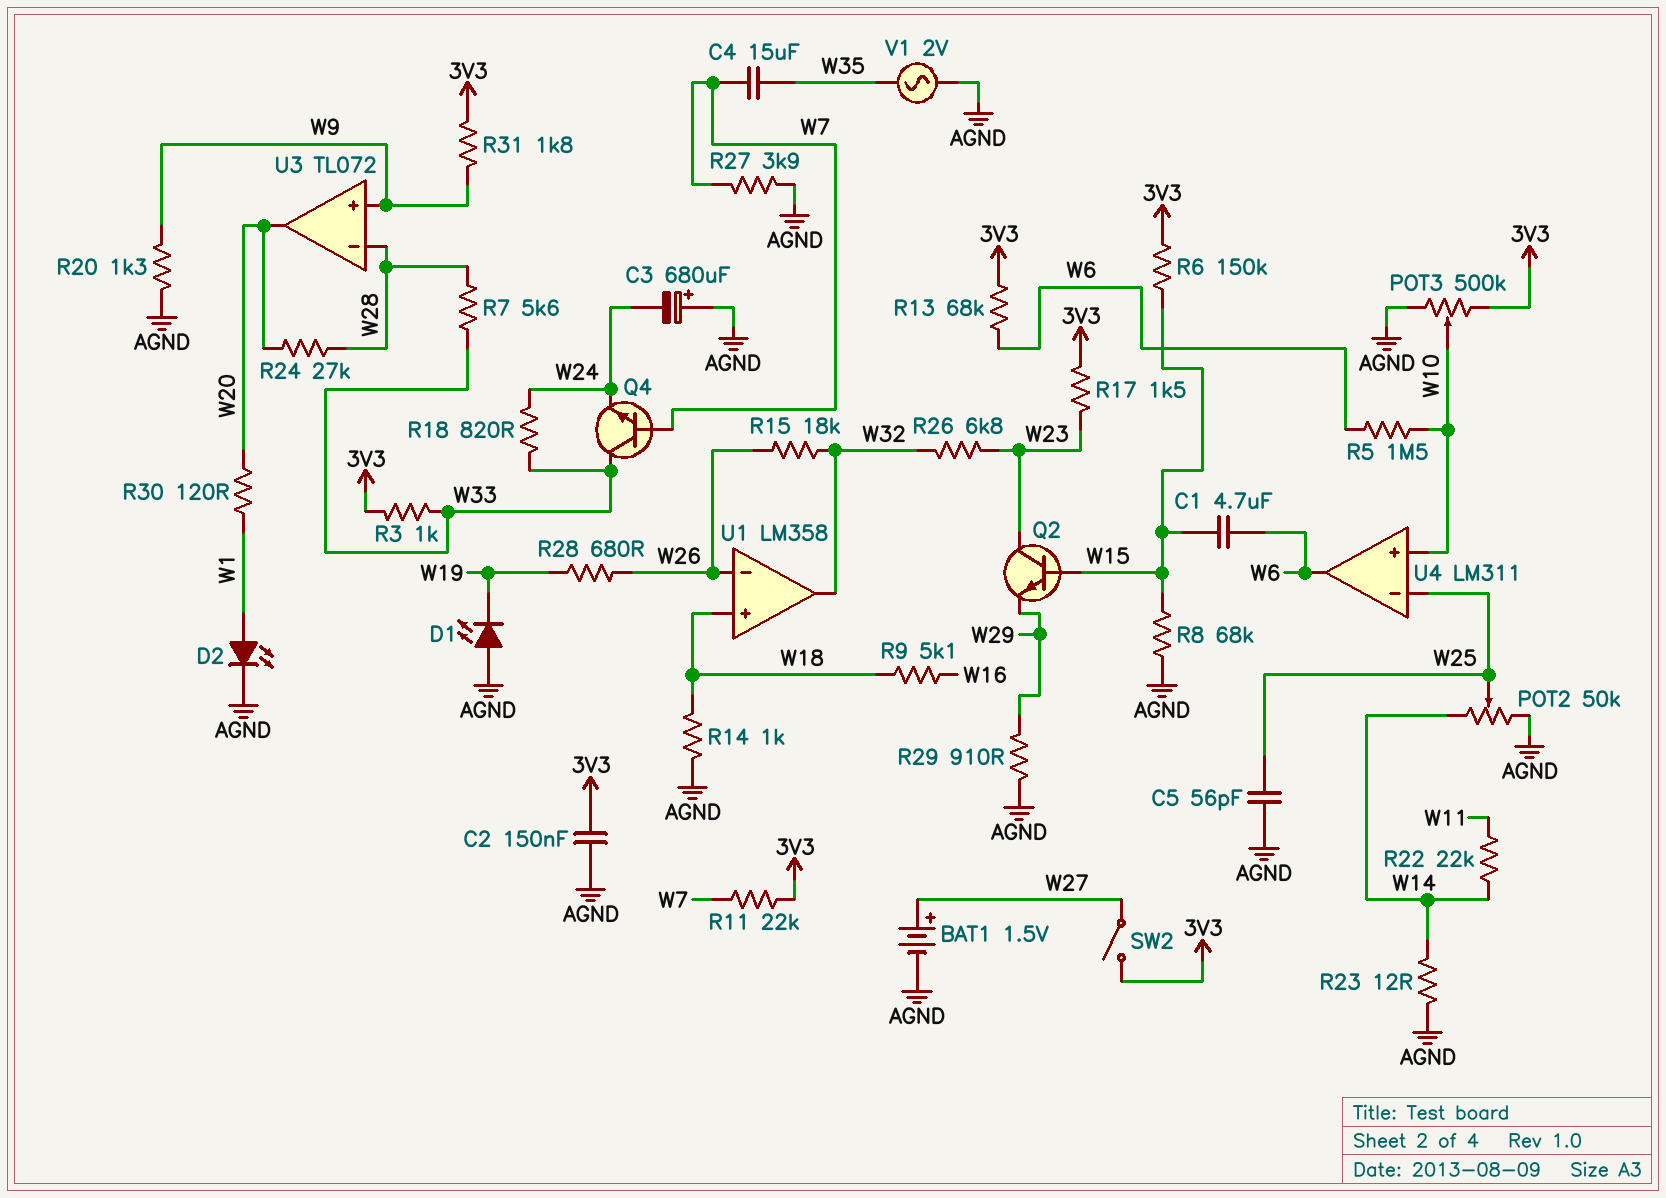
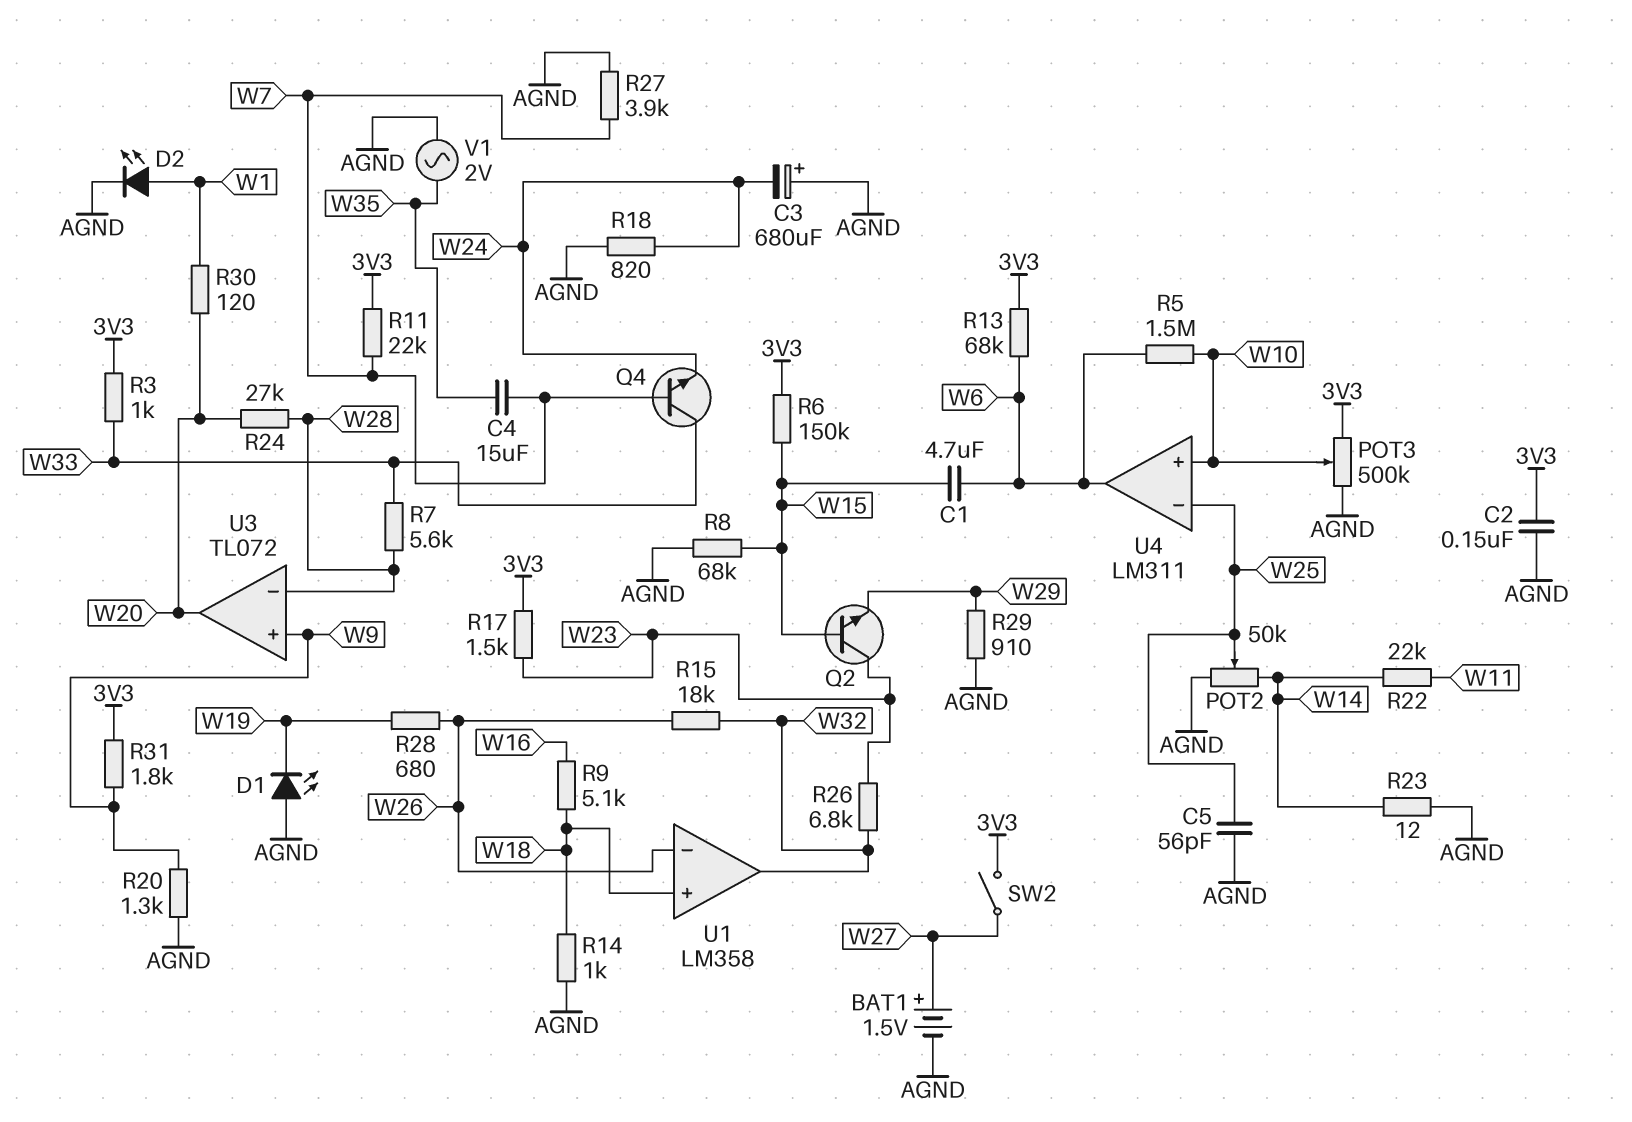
R18: 820 (W24, W33) -> 820 (AGND, W24)

